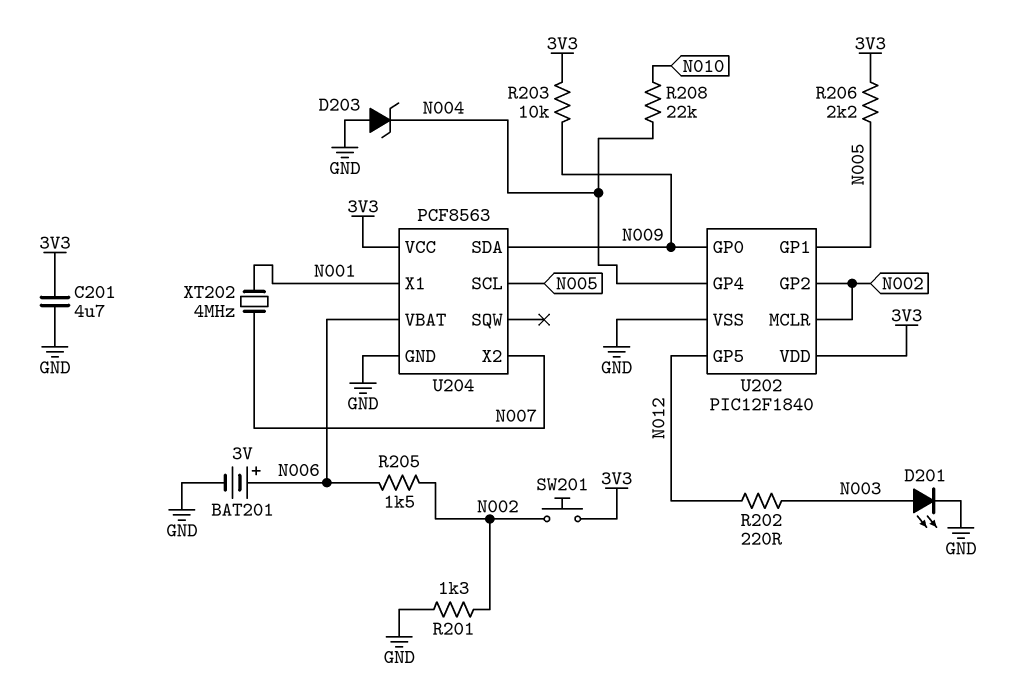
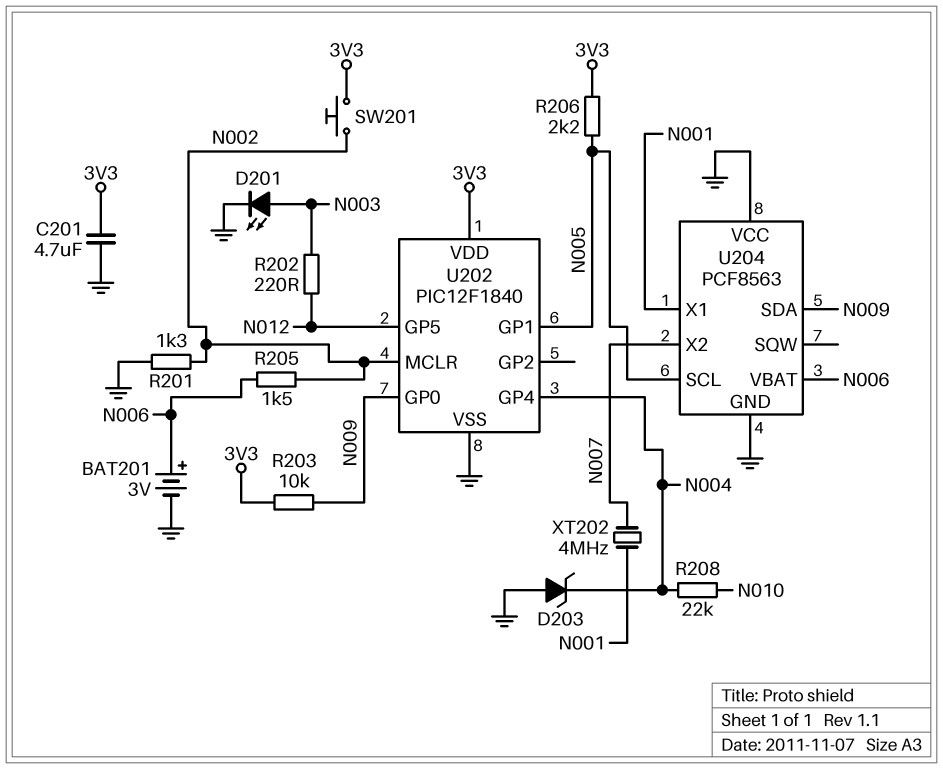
U202 pin GP2: N002 -> none
U204 pin VCC: 3V3 -> GND

